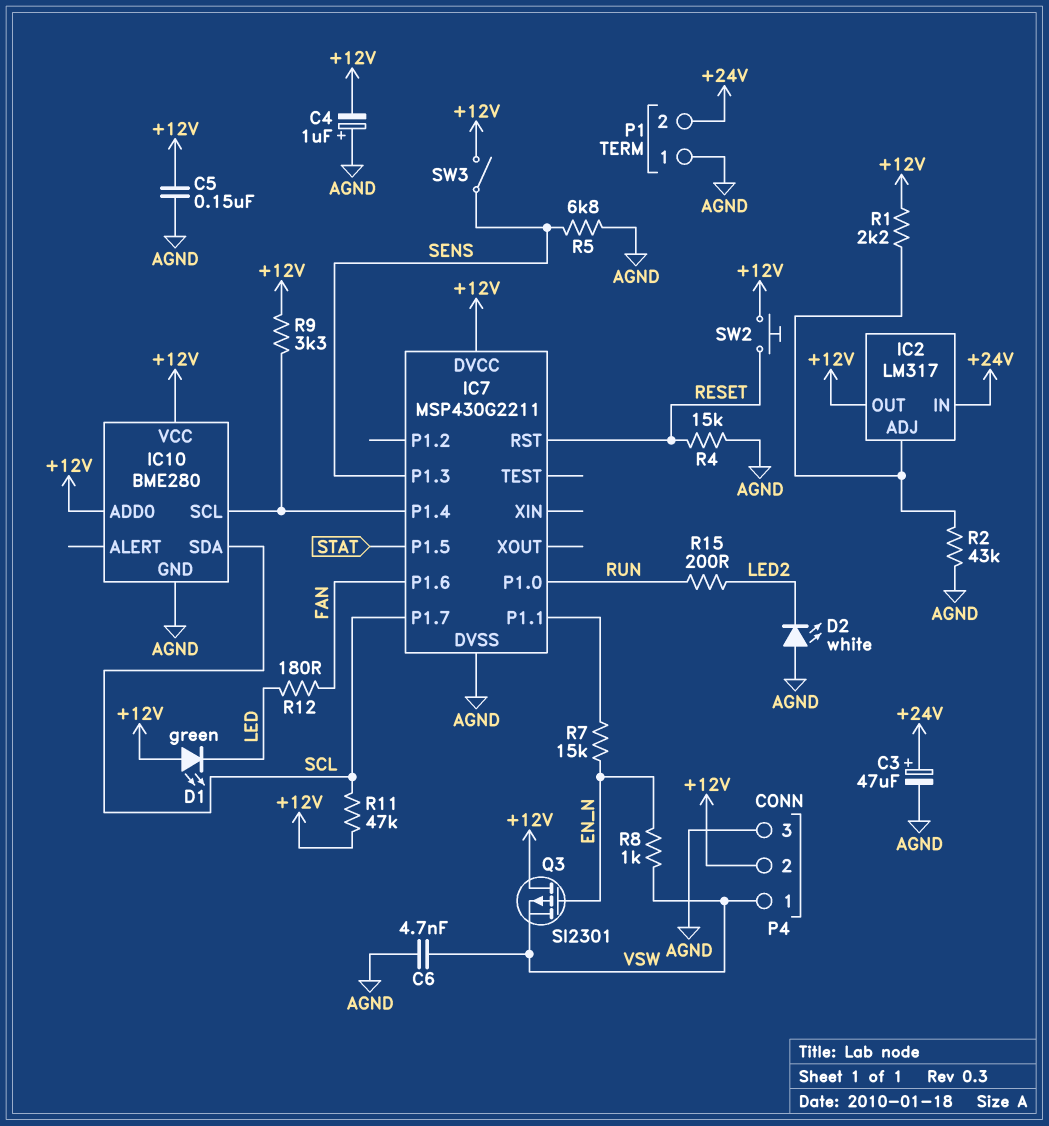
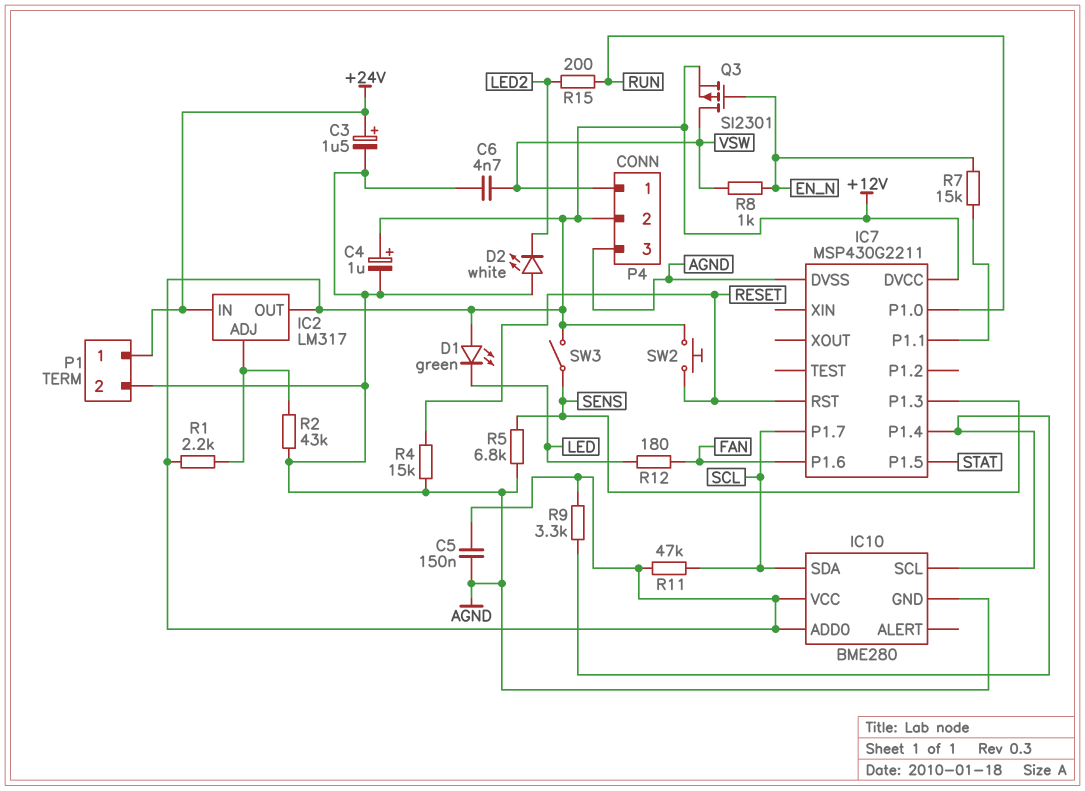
C3: 47uF (plus +24V, minus AGND) -> 1.5uF (plus +24V, minus AGND)
C4: 1uF (plus AGND, minus +12V) -> 1uF (plus +12V, minus AGND)
P1 pin 1: AGND -> +24V
P1 pin 2: +24V -> AGND
Q3: PMOS SI2301 (G EN_N, D +12V, S VSW) -> PMOS SI2301 (G EN_N, D VSW, S +12V)

